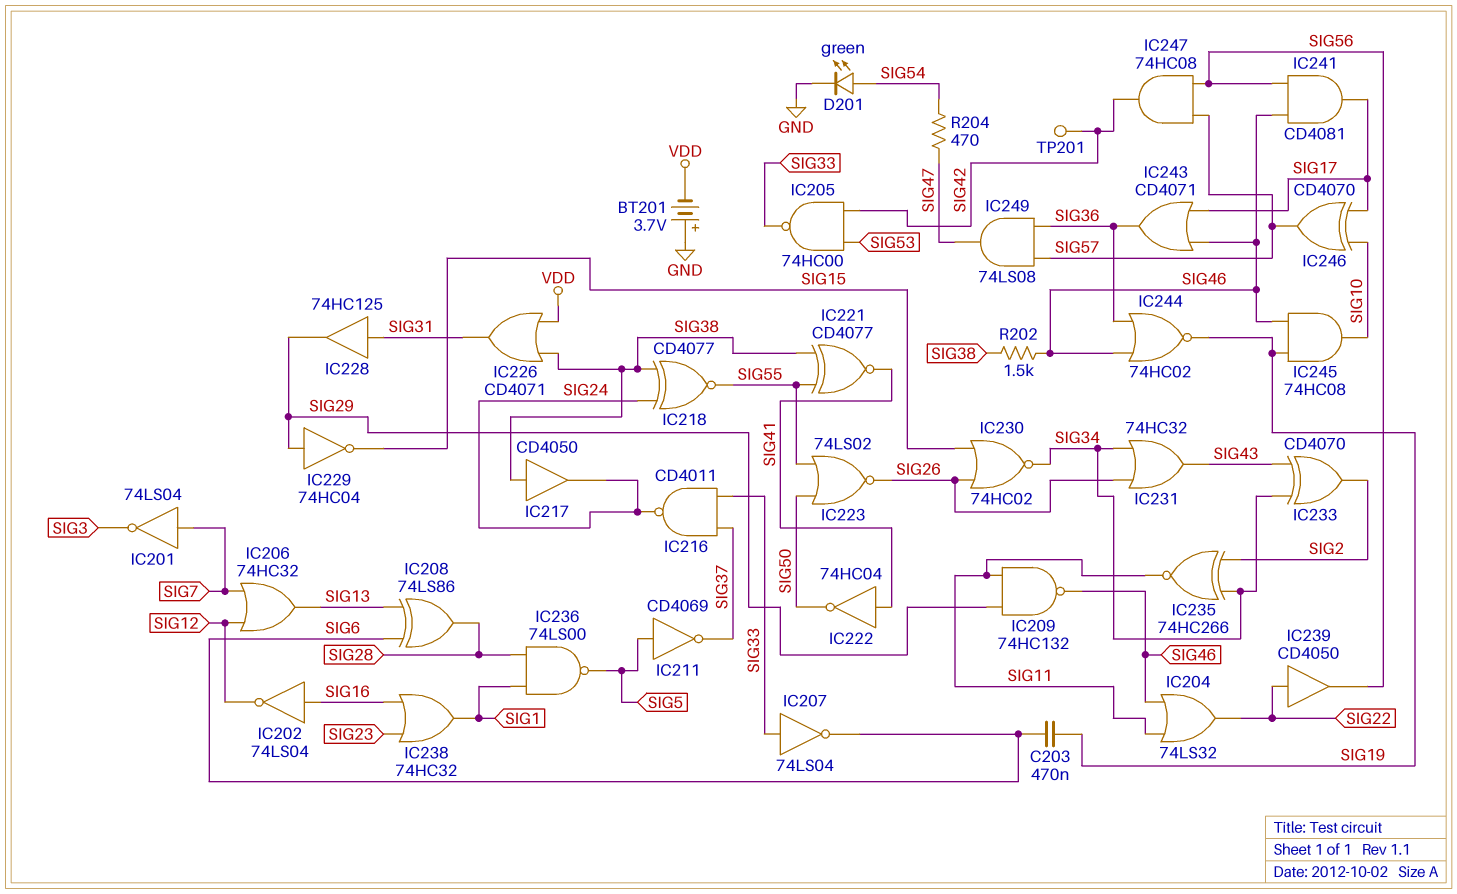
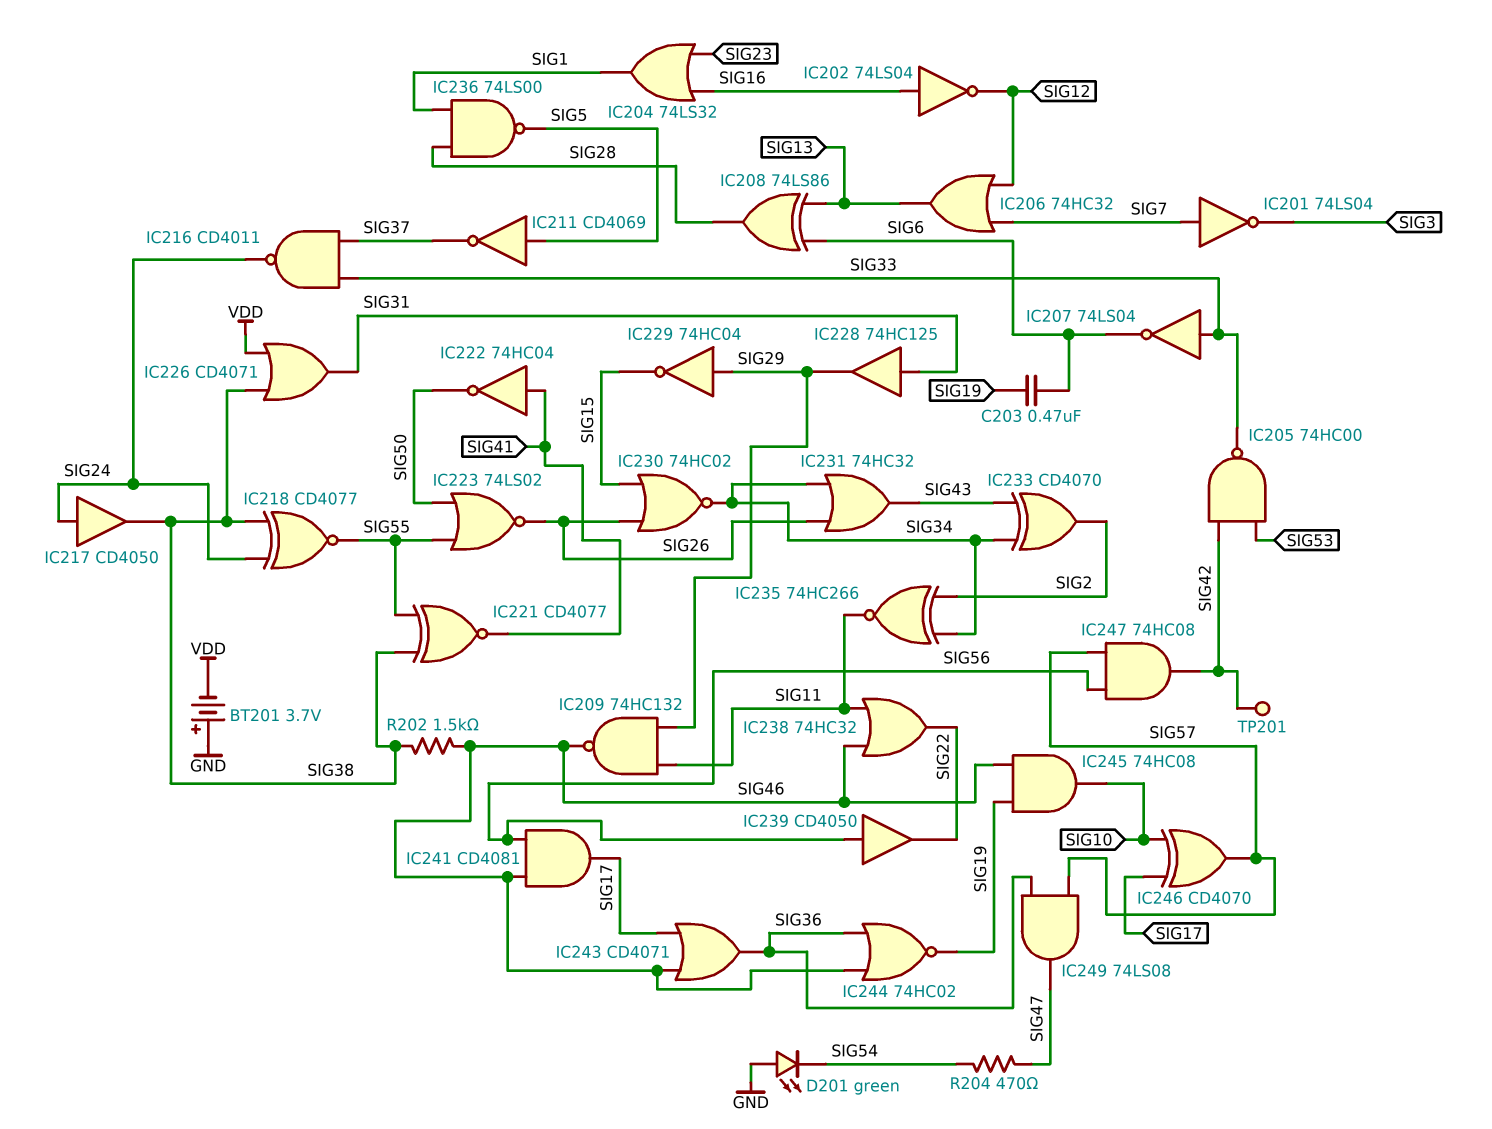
D201: LED green (A SIG54, K GND) -> LED green (A GND, K SIG54)
IC204: OR 74LS32 (in SIG11, in SIG46, out SIG22) -> OR 74LS32 (in SIG16, in SIG23, out SIG1)
IC217: buffer CD4050 (in SIG38, out SIG24) -> buffer CD4050 (in SIG24, out SIG38)
IC238: OR 74HC32 (in SIG16, in SIG23, out SIG1) -> OR 74HC32 (in SIG11, in SIG46, out SIG22)
IC239: buffer CD4050 (in SIG22, out SIG56) -> buffer CD4050 (in SIG56, out SIG22)

